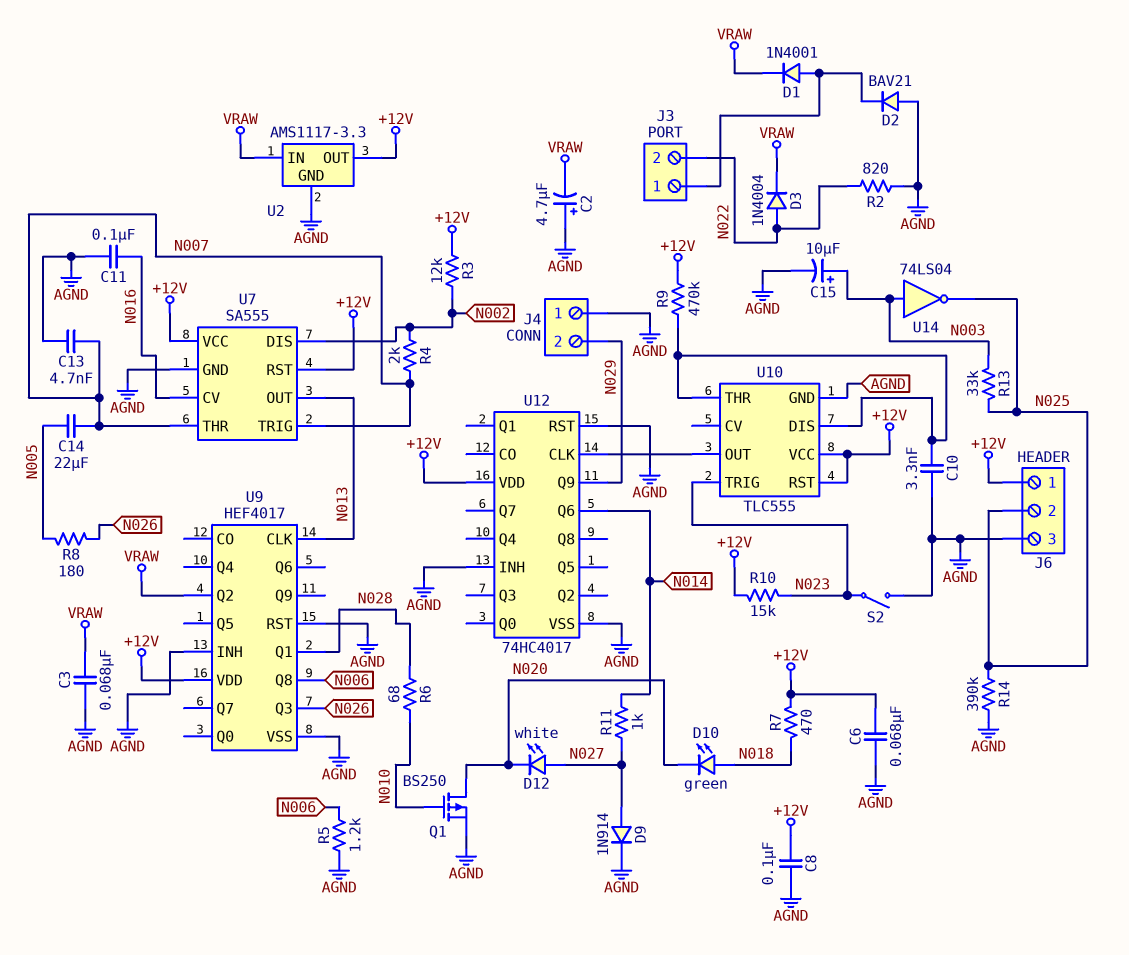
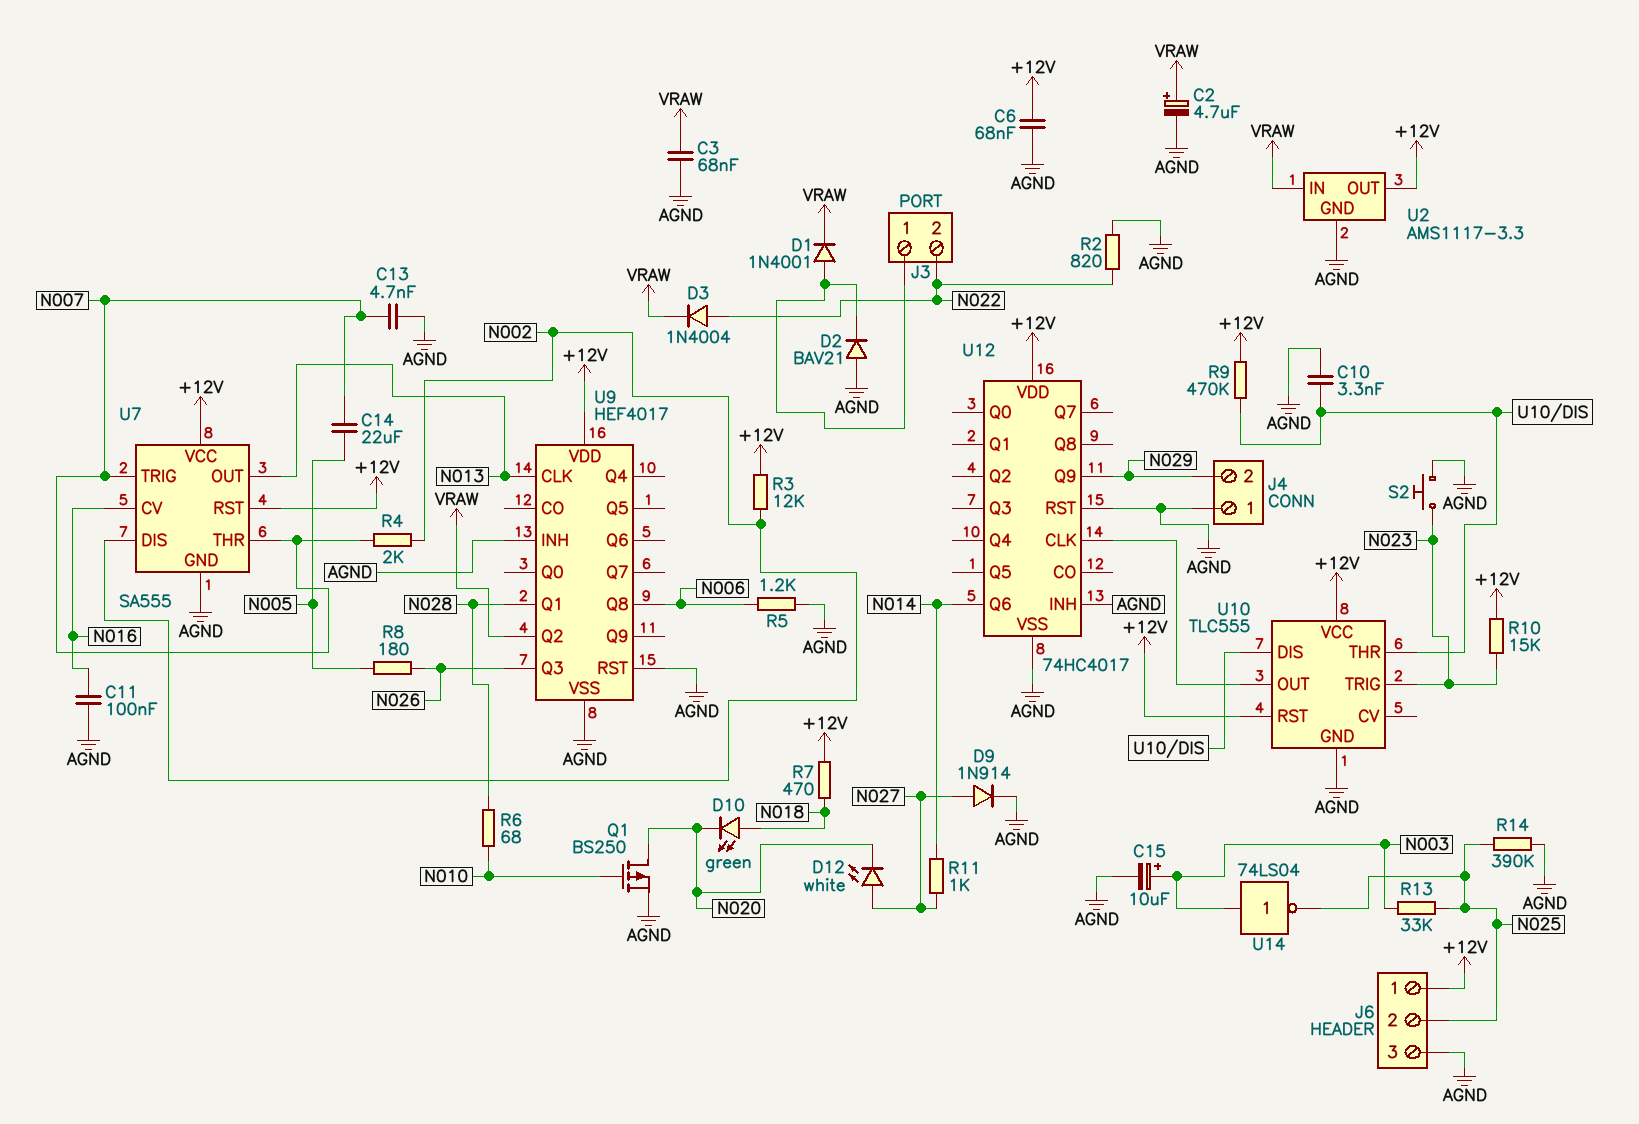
C2: 4.7uF (plus AGND, minus VRAW) -> 4.7uF (plus VRAW, minus AGND)
C8: 100nF (+12V, AGND) -> none
S2: switch (AGND, N023) -> button (AGND, N023)

